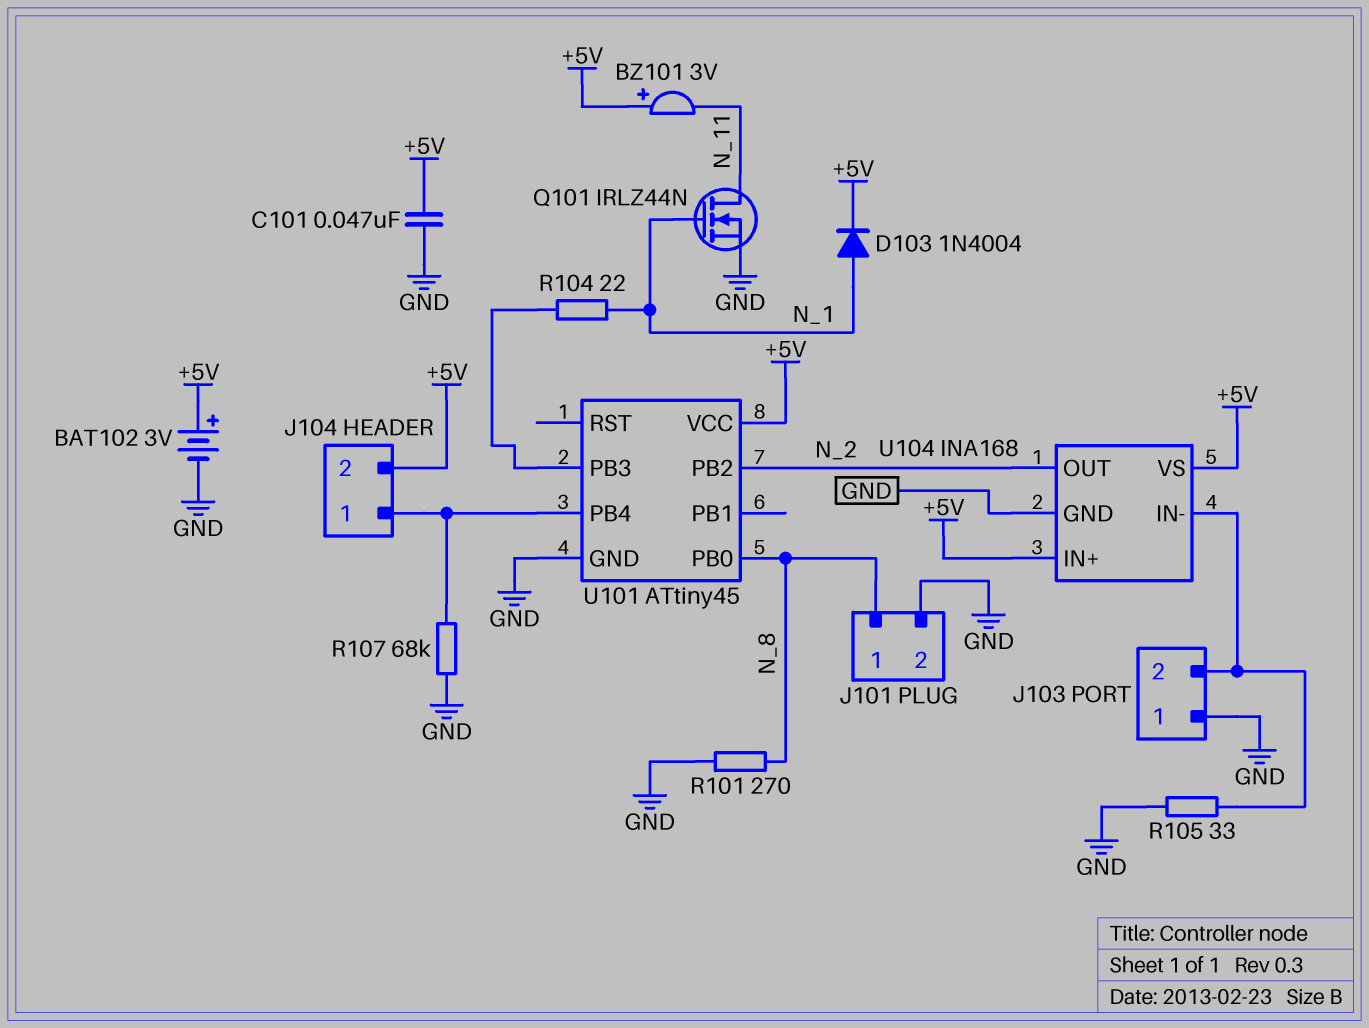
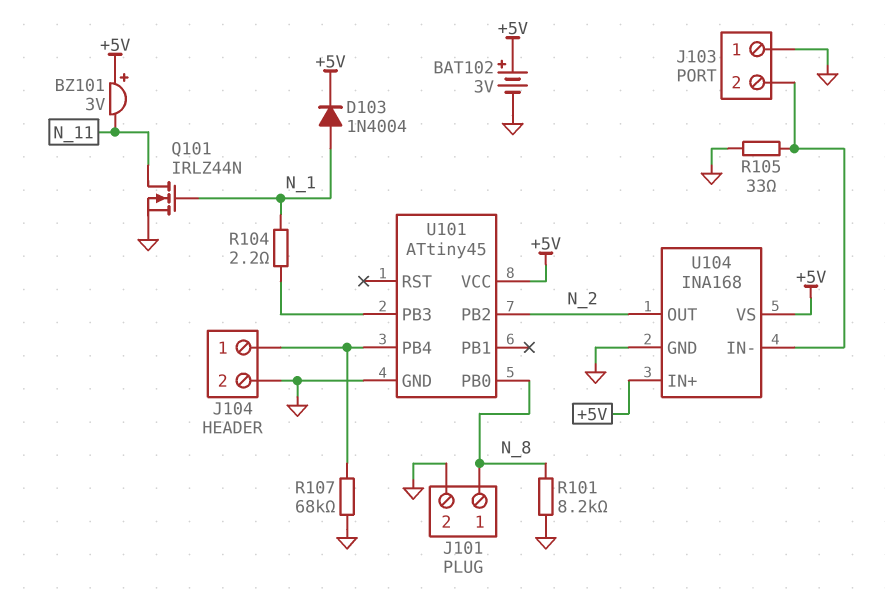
C101: 47nF (+5V, GND) -> none
J104 pin 2: +5V -> GND
R101: 270 (GND, N_8) -> 8.2k (GND, N_8)
R104: 22 (N_1, U101/PB3) -> 2.2 (N_1, U101/PB3)

